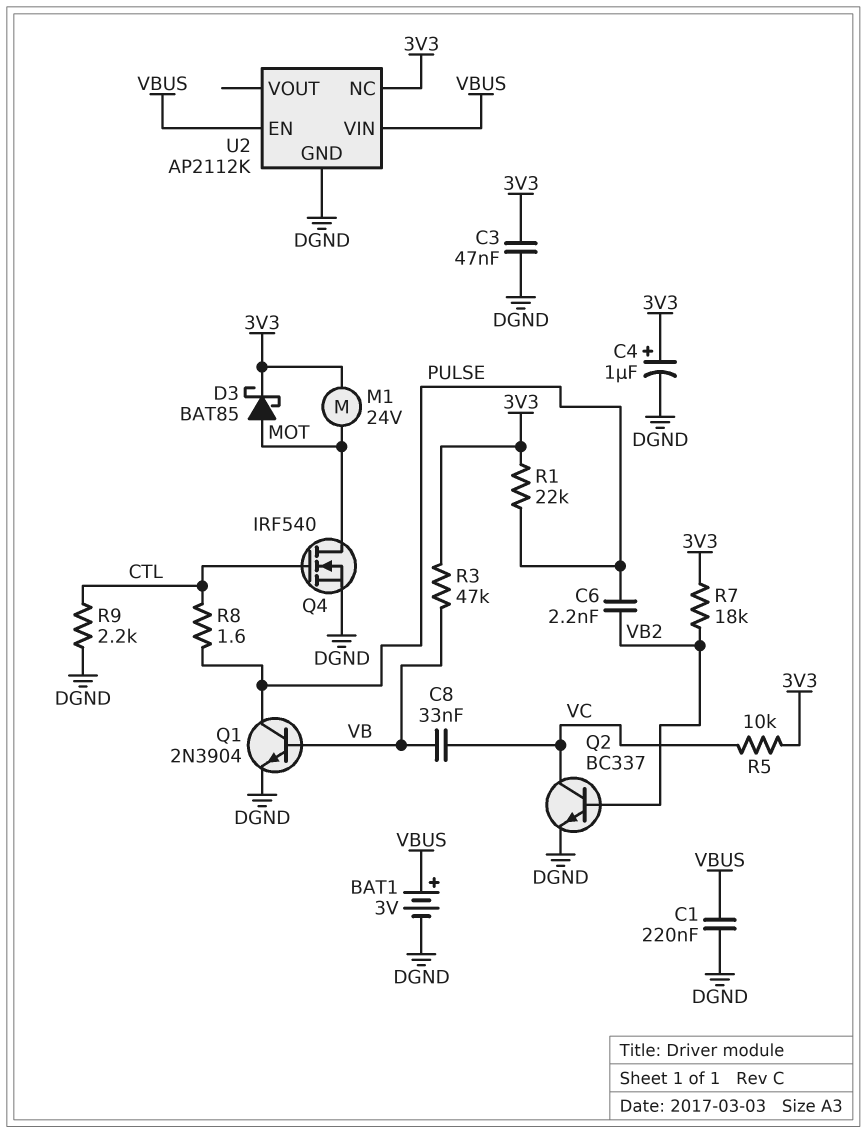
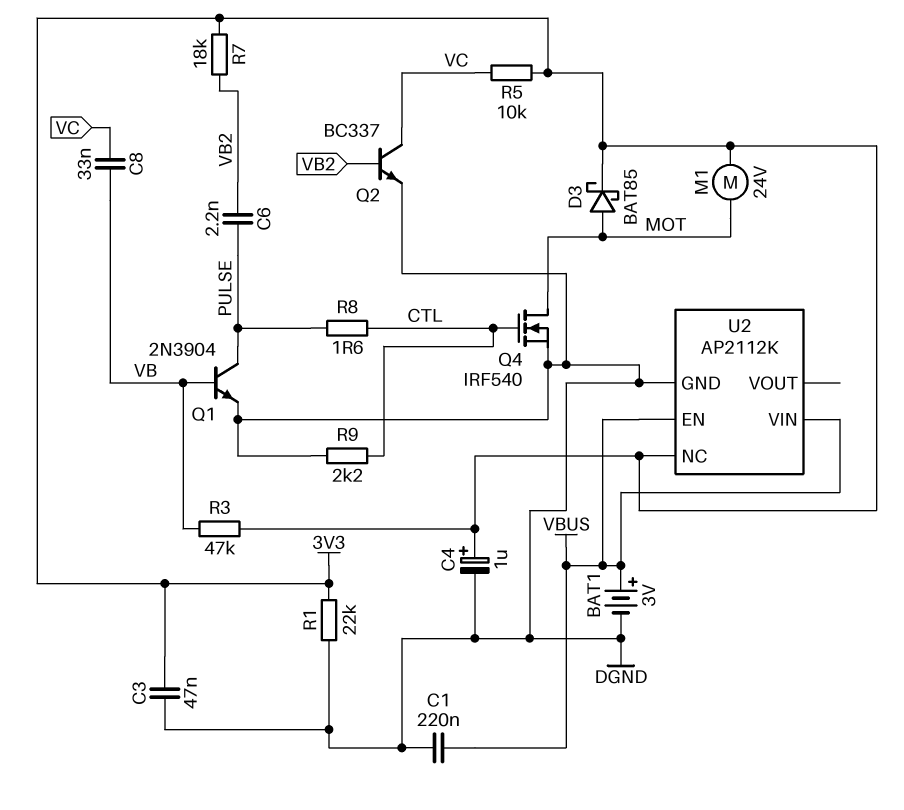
R1: 22k (3V3, PULSE) -> 22k (3V3, DGND)

